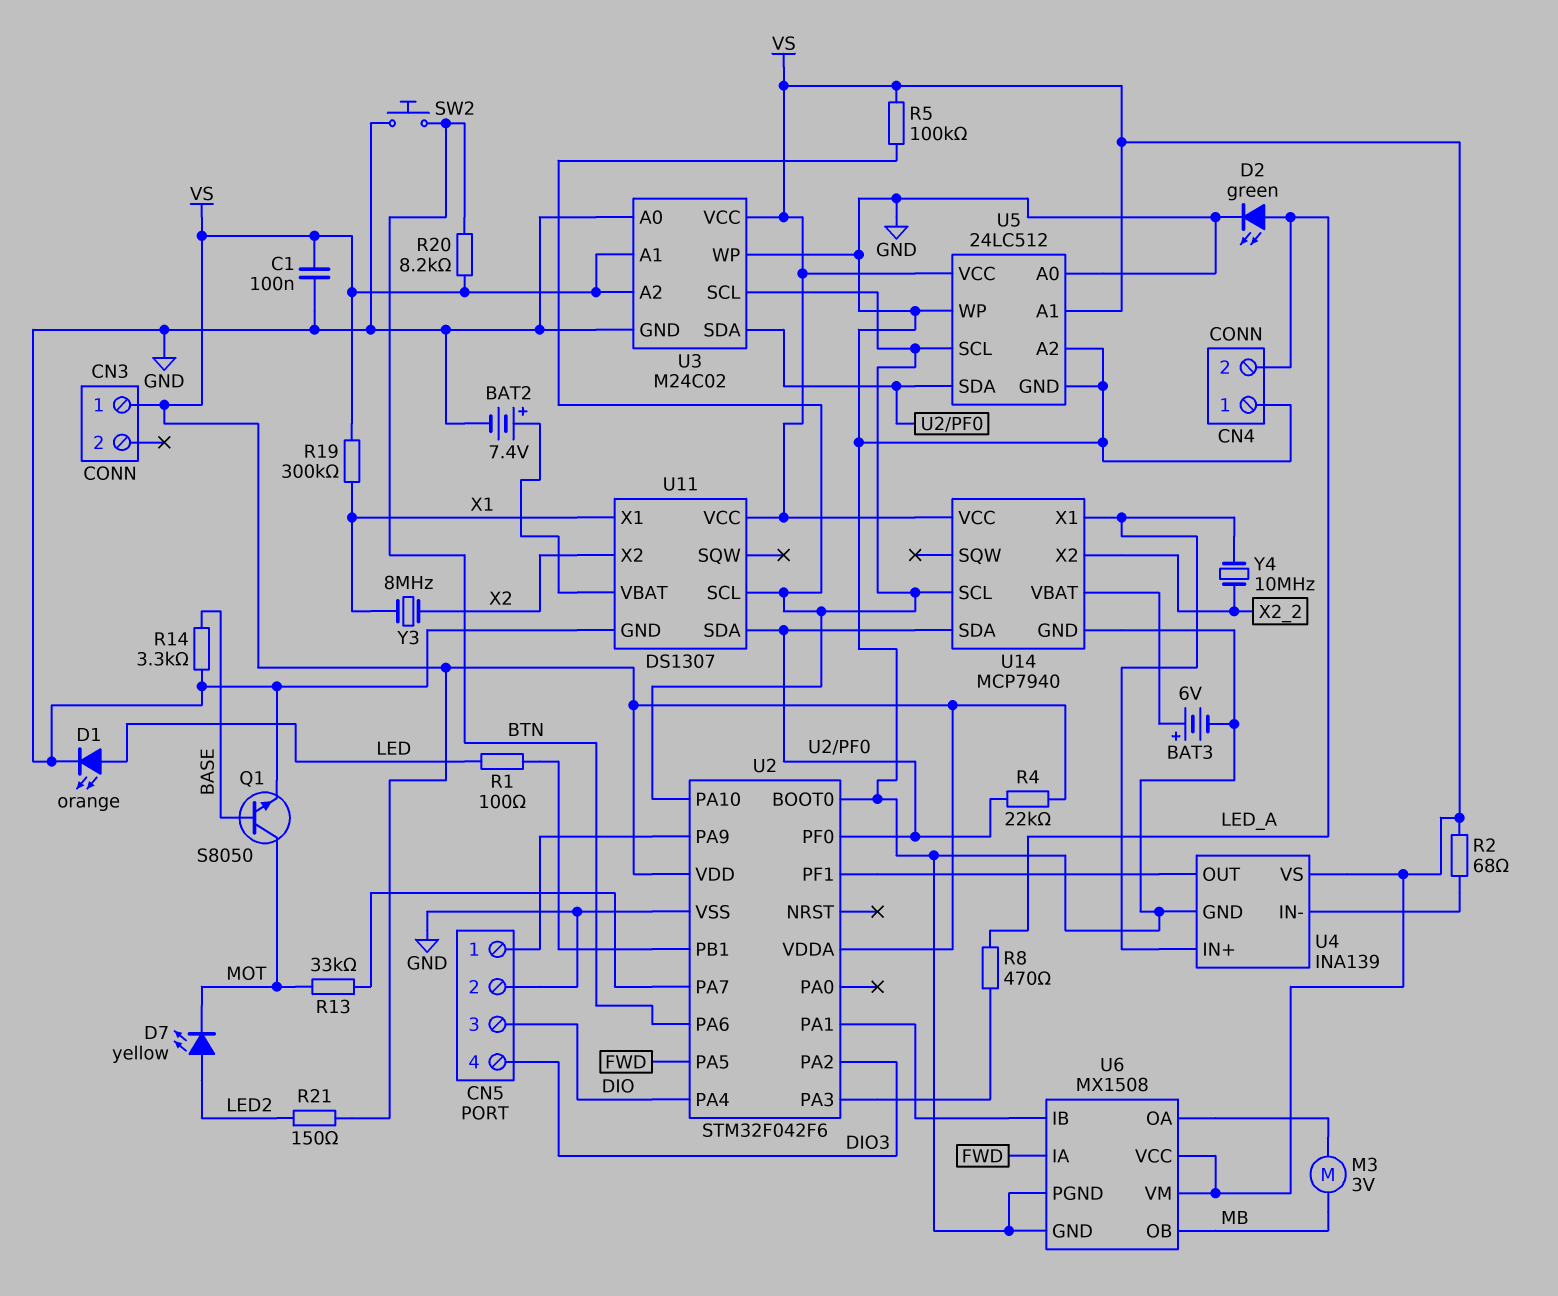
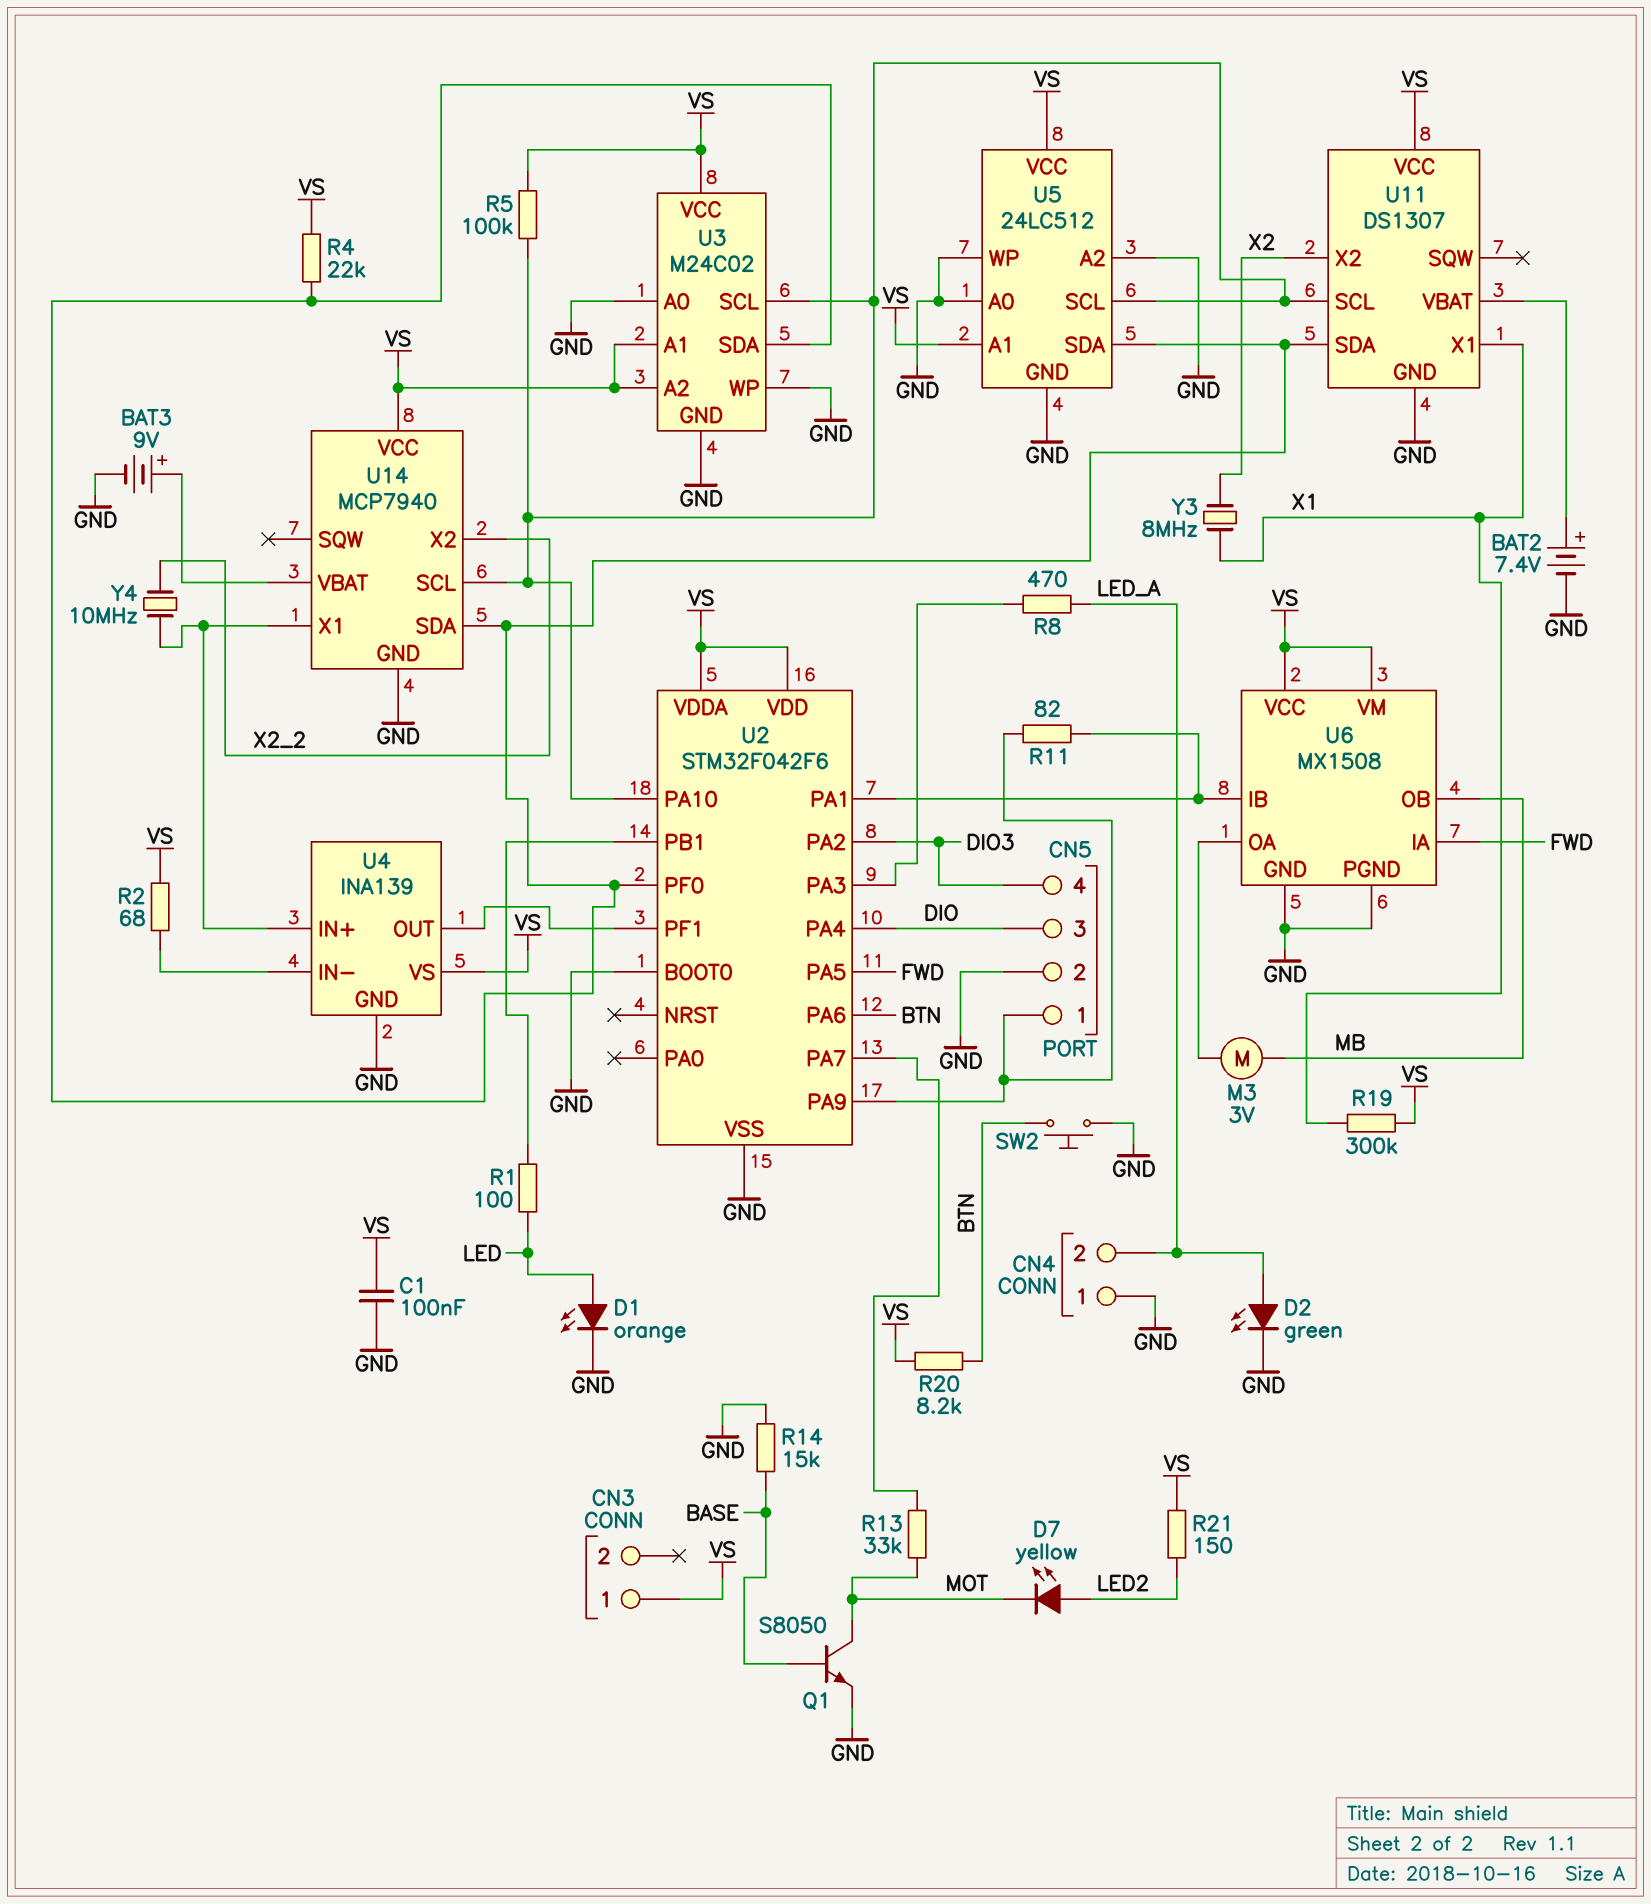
BAT3: 6V (plus U14/VBAT, minus GND) -> 9V (plus U14/VBAT, minus GND)
R11: none -> 82 (CN5/1, U2/PA1)
R14: 3.3k (BASE, GND) -> 15k (BASE, GND)

